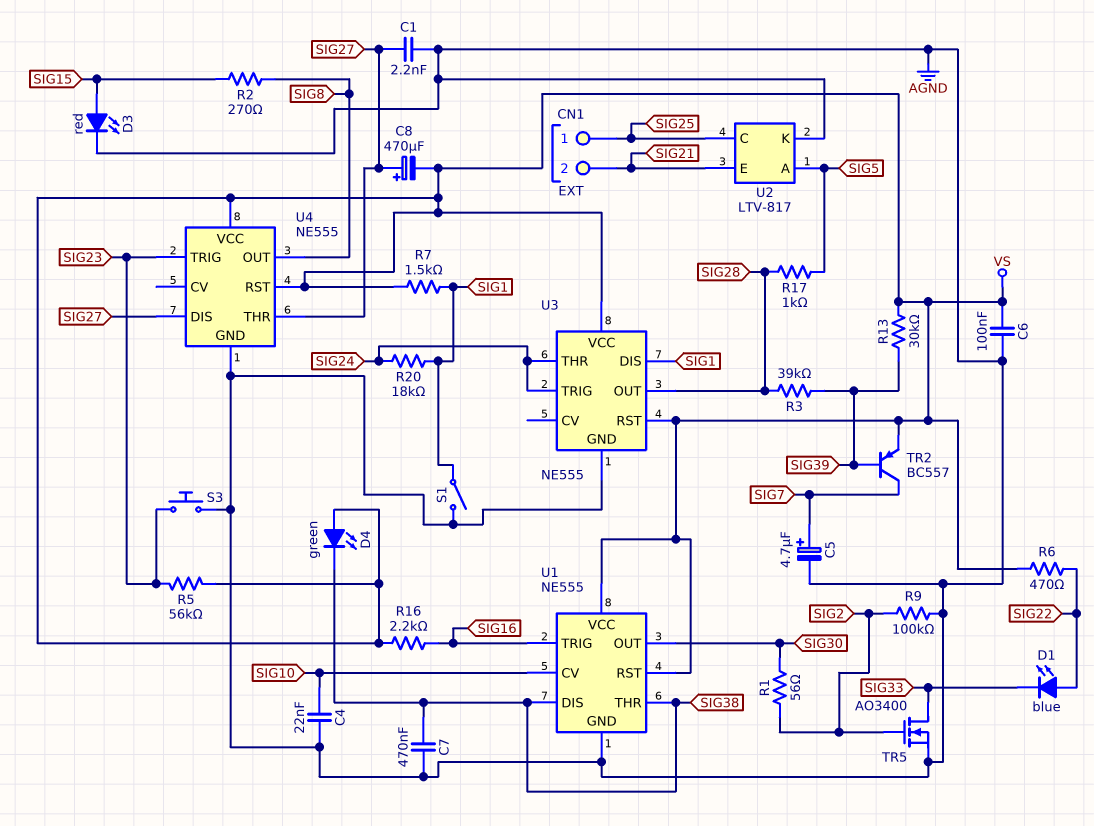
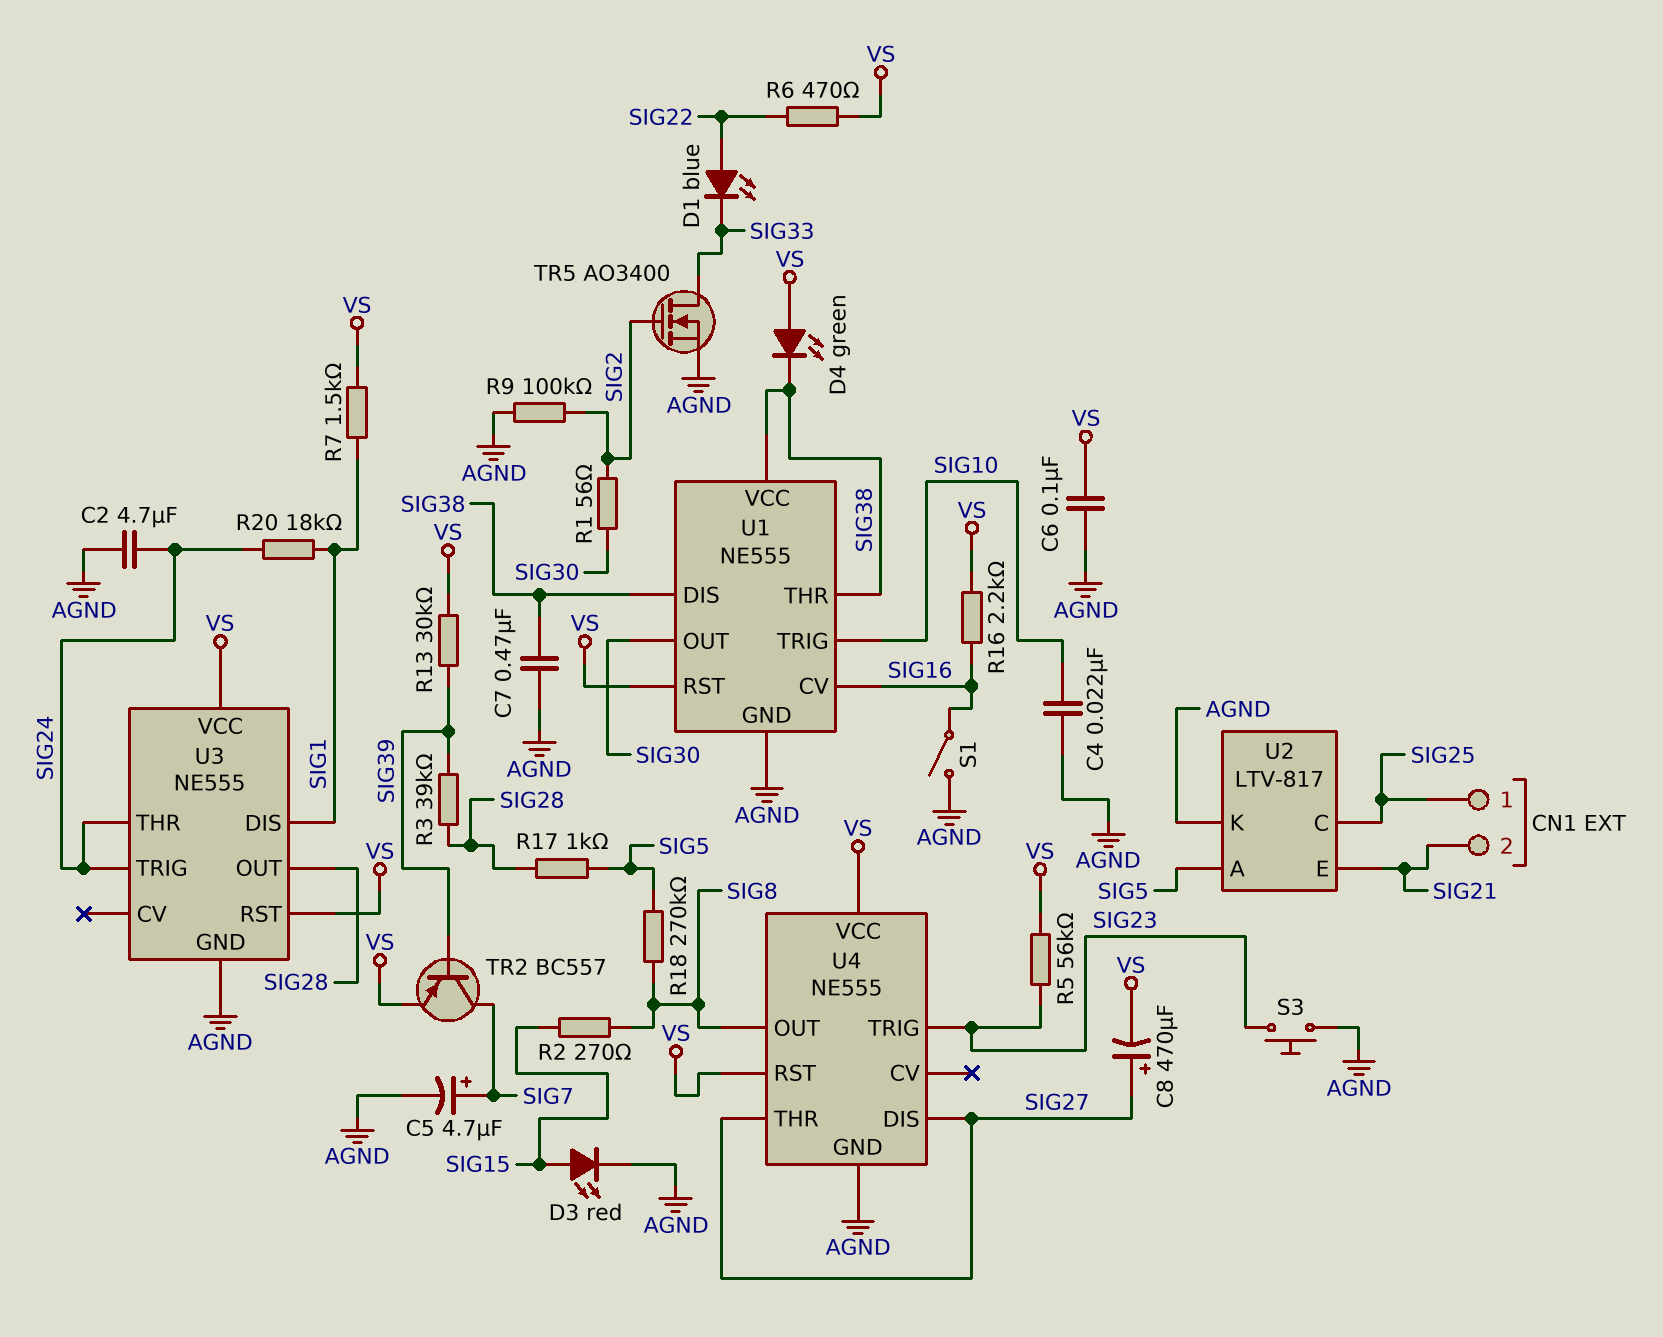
C1: 2.2nF (AGND, SIG27) -> none
C2: none -> 4.7uF (AGND, SIG24)
R18: none -> 270k (SIG5, SIG8)
S1: switch (AGND, SIG1) -> switch (AGND, SIG16)
U1 pin CV: SIG10 -> SIG16
U1 pin TRIG: SIG16 -> SIG10
U1 pin VCC: VS -> SIG38

